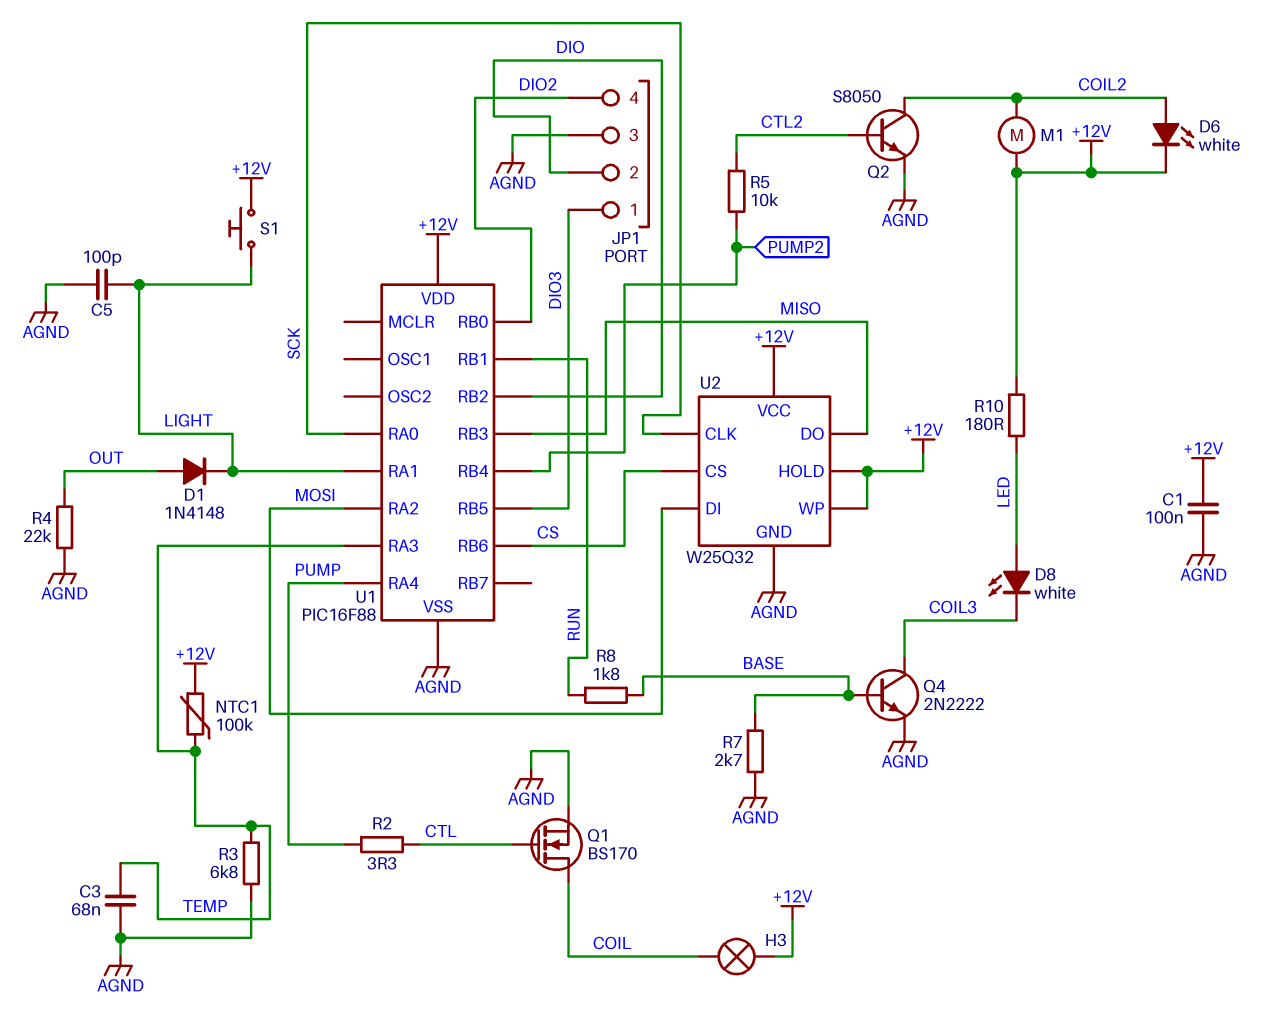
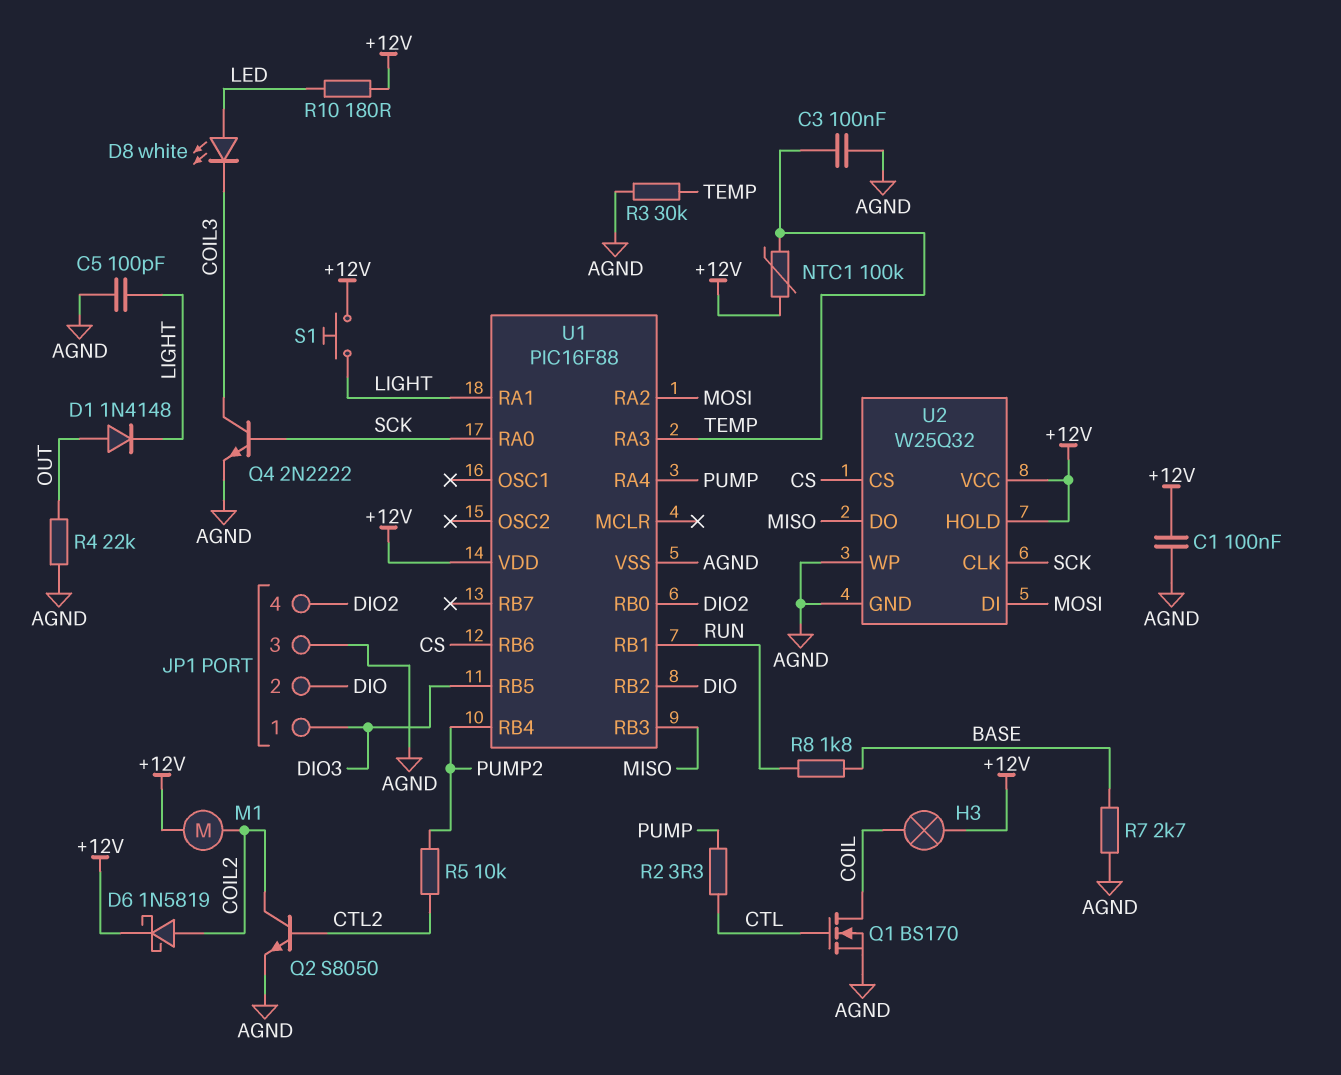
C3: 68nF (AGND, TEMP) -> 100nF (AGND, TEMP)
D6: LED white (A COIL2, K +12V) -> schottky 1N5819 (A COIL2, K +12V)
Q4: NPN 2N2222 (B BASE, C COIL3, E AGND) -> NPN 2N2222 (B SCK, C COIL3, E AGND)
R3: 6.8k (AGND, TEMP) -> 30k (AGND, TEMP)
U2 pin WP: +12V -> AGND

